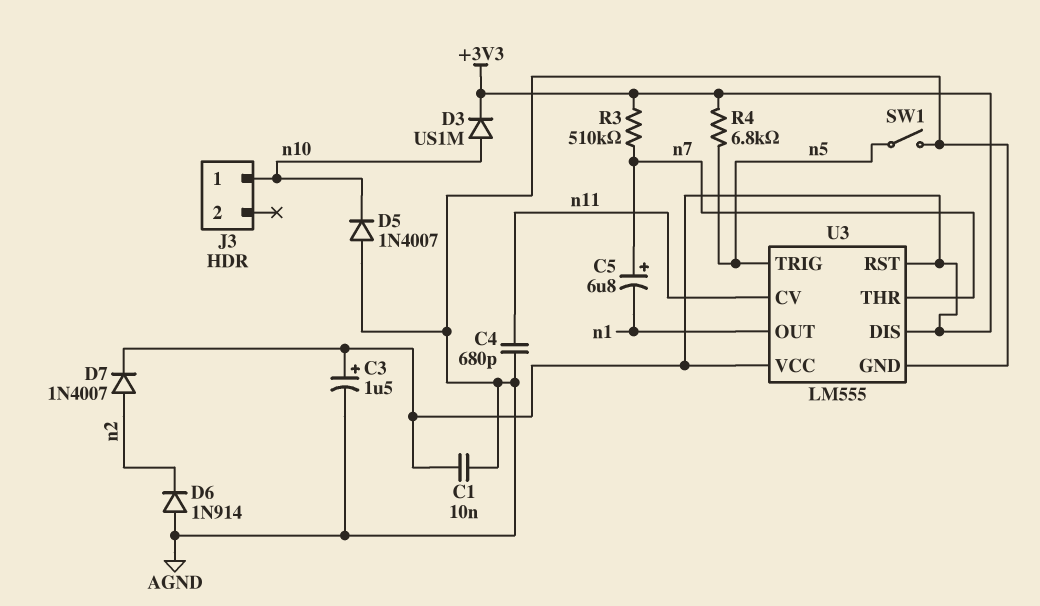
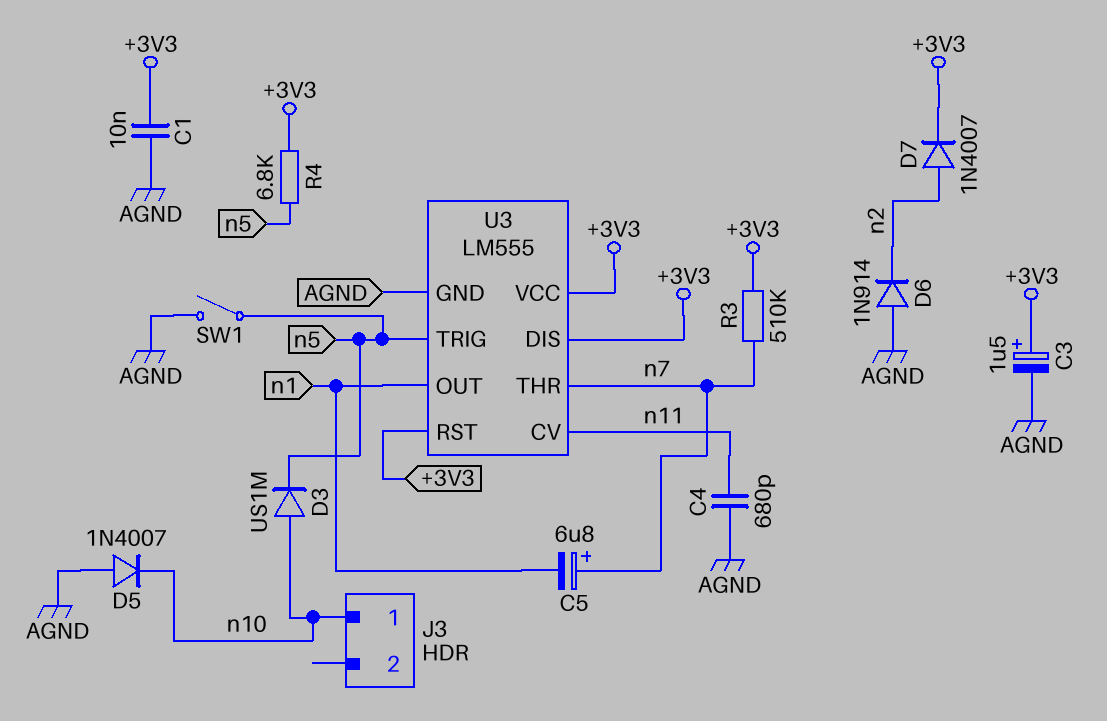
D3: diode US1M (A n10, K +3V3) -> diode US1M (A n10, K n5)

